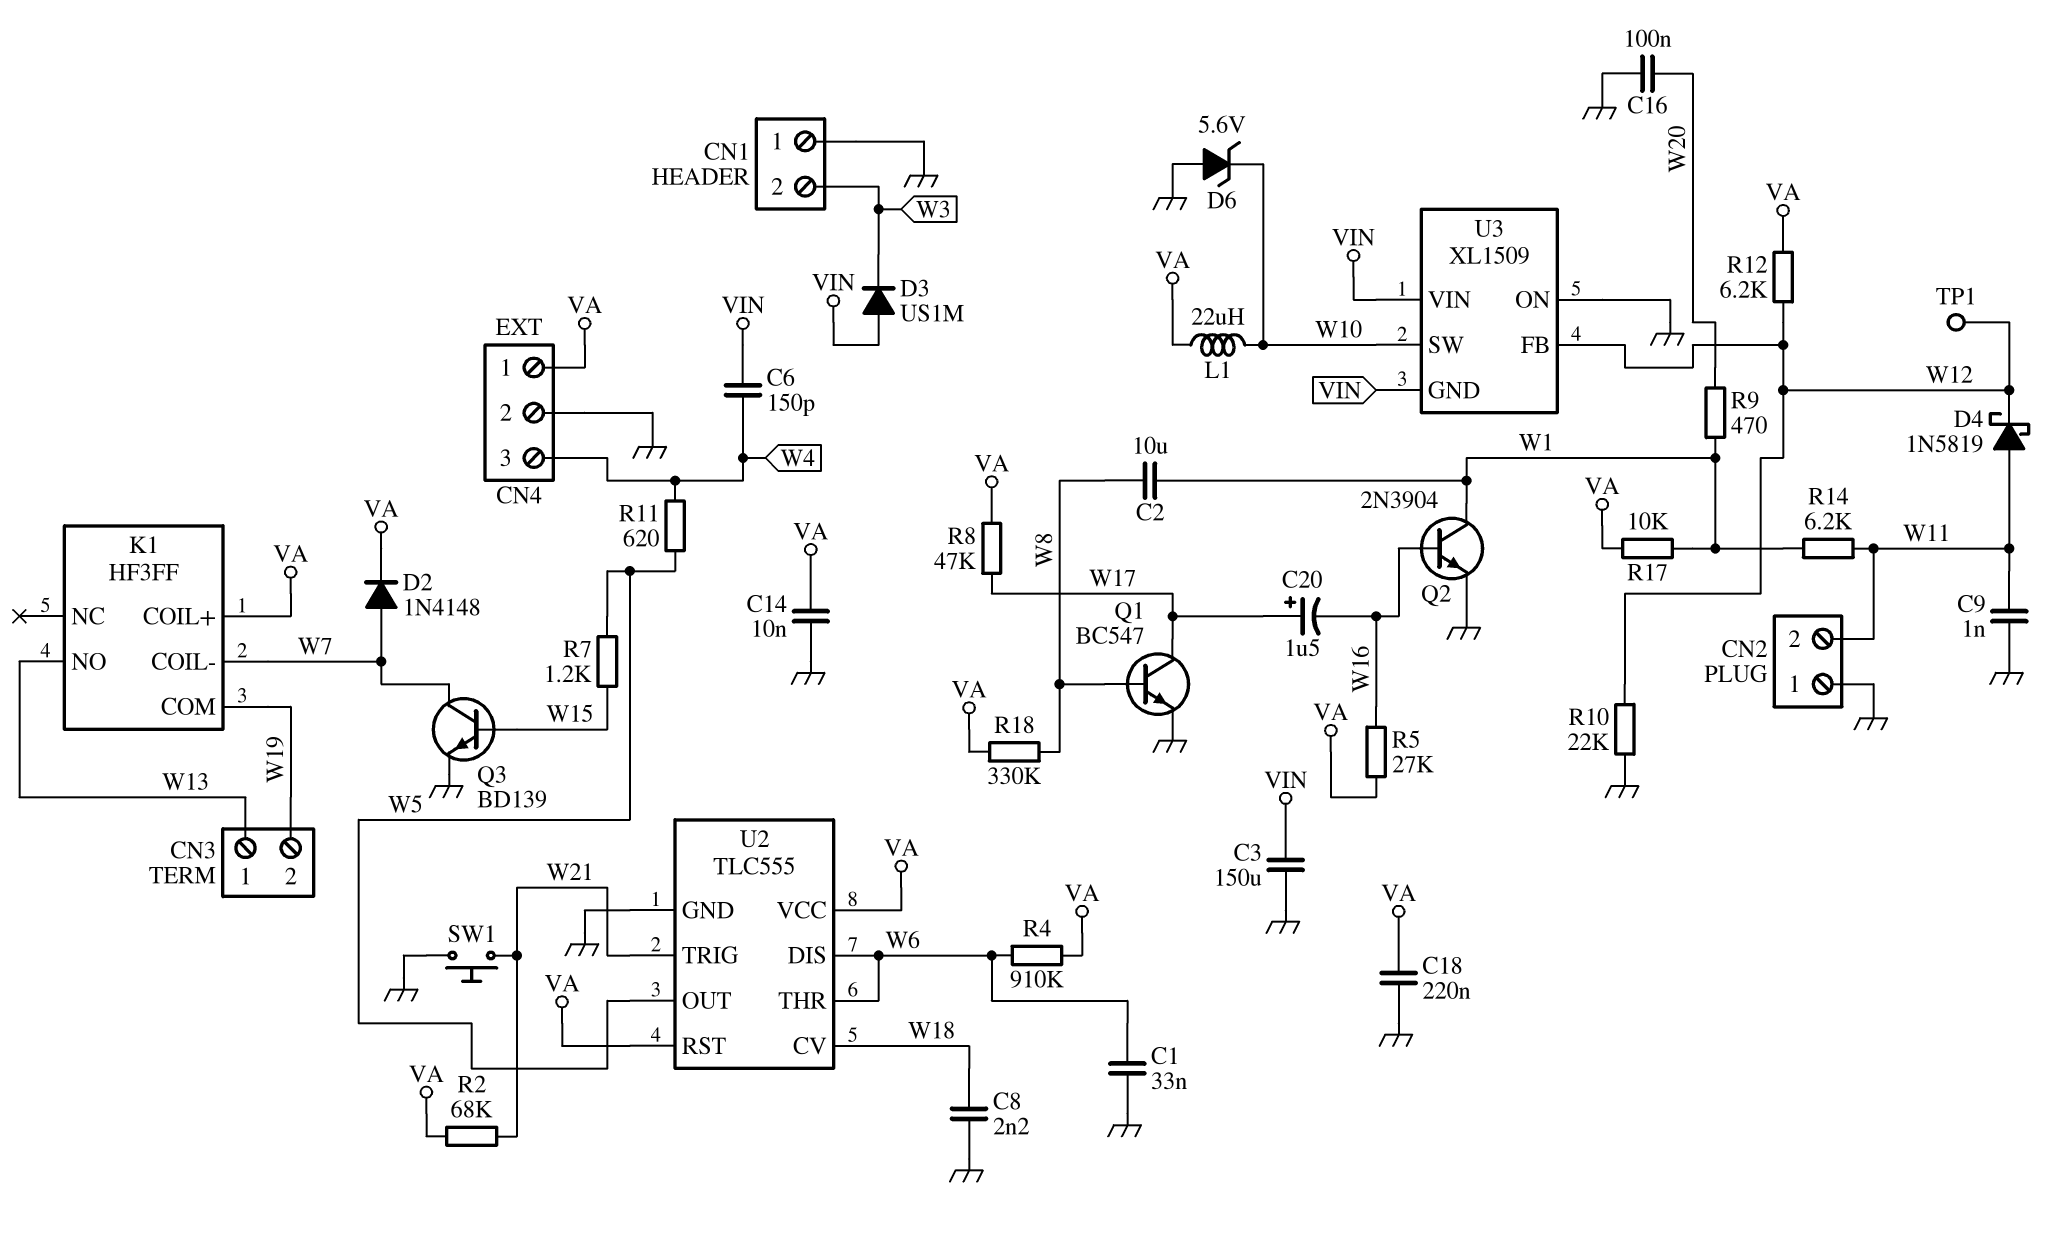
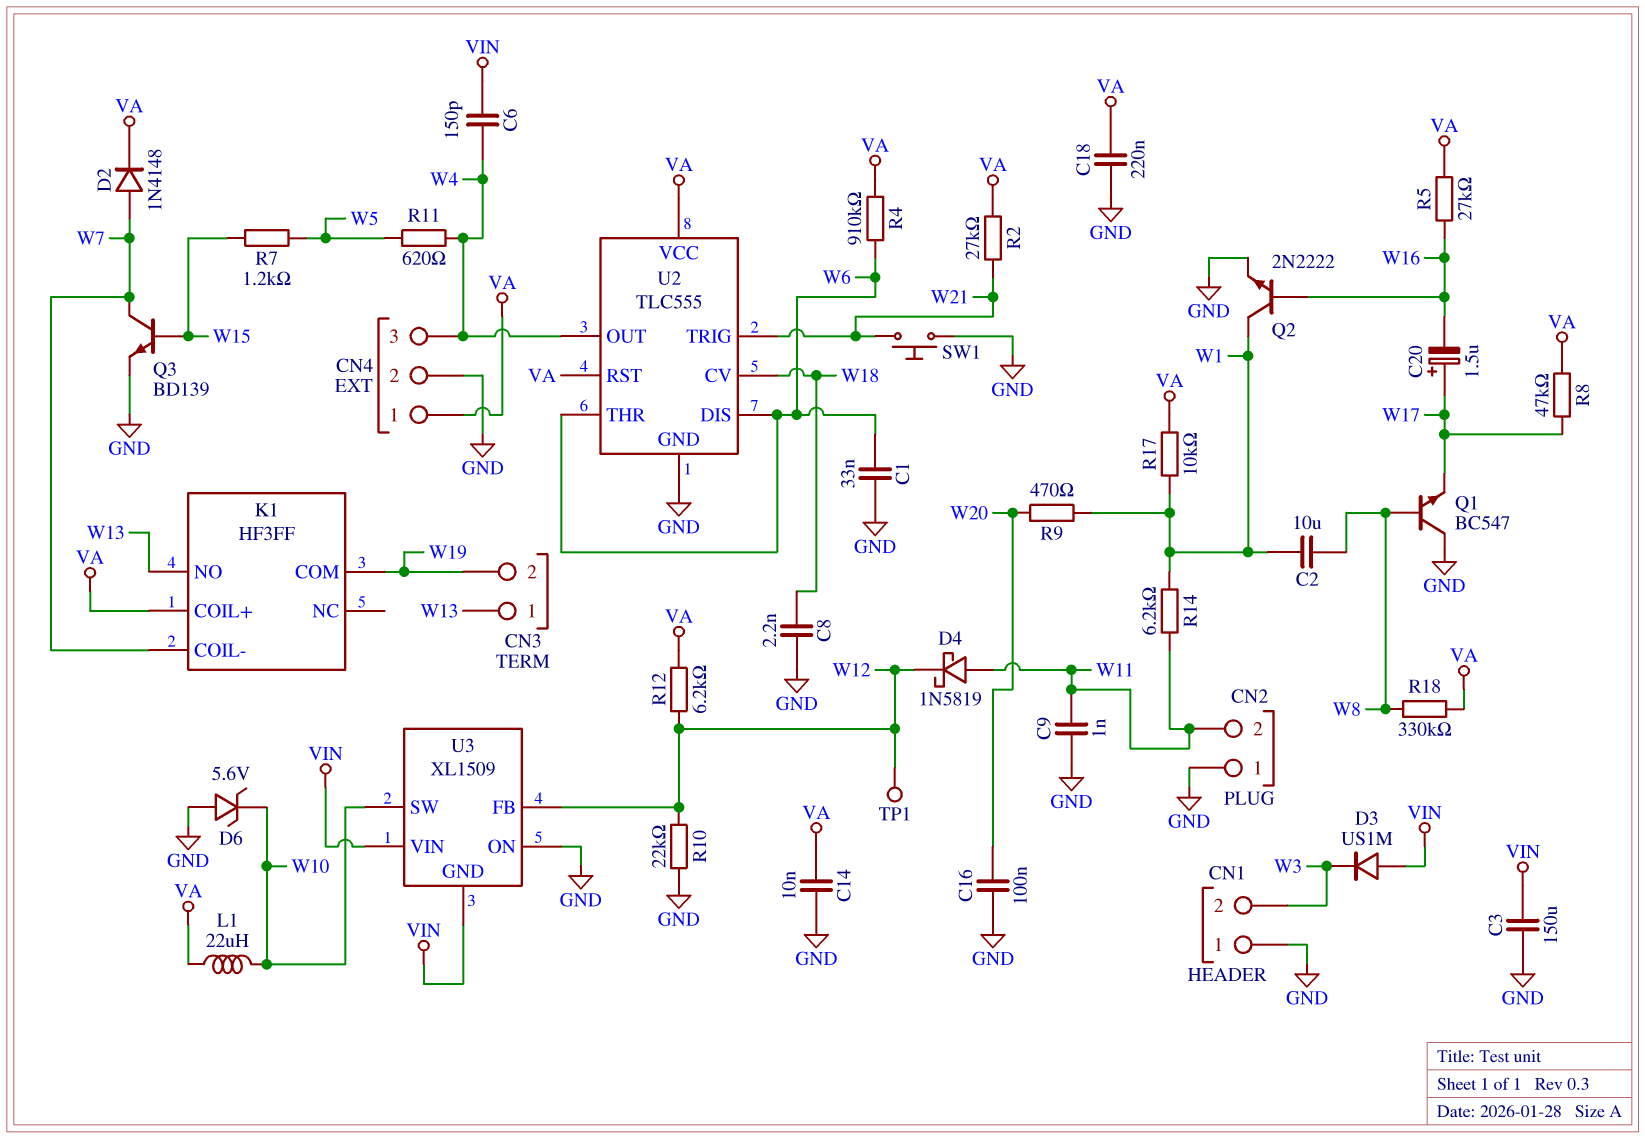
Q1: NPN BC547 (B W8, C W17, E GND) -> NPN BC547 (B W8, C GND, E W17)
Q2: NPN 2N3904 (B W16, C W1, E GND) -> NPN 2N2222 (B W16, C W1, E GND)
R2: 68k (VA, W21) -> 27k (VA, W21)
U2 pin OUT: W5 -> W4

